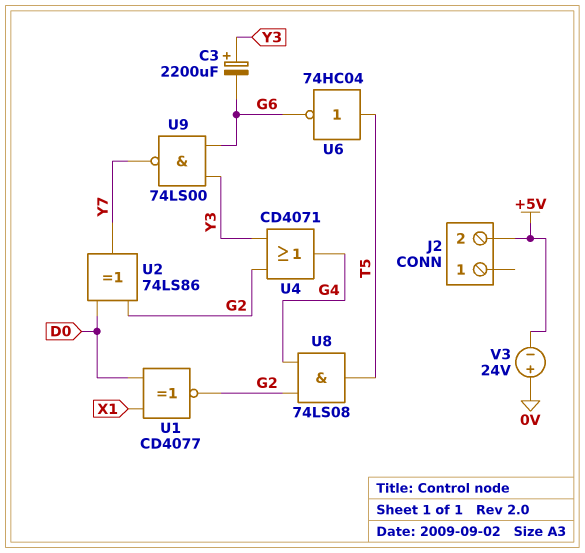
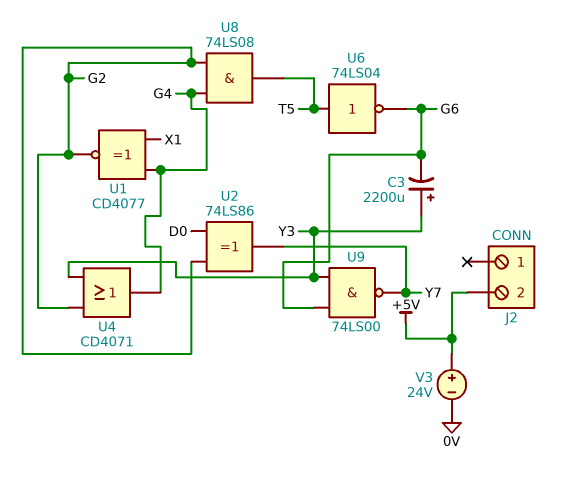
U1: XNOR CD4077 (in D0, in X1, out G2) -> XNOR CD4077 (in G4, in X1, out G2)
U6: NOT 74HC04 (in T5, out G6) -> NOT 74LS04 (in T5, out G6)
V3: 24V (plus 0V, minus +5V) -> 24V (plus +5V, minus 0V)

